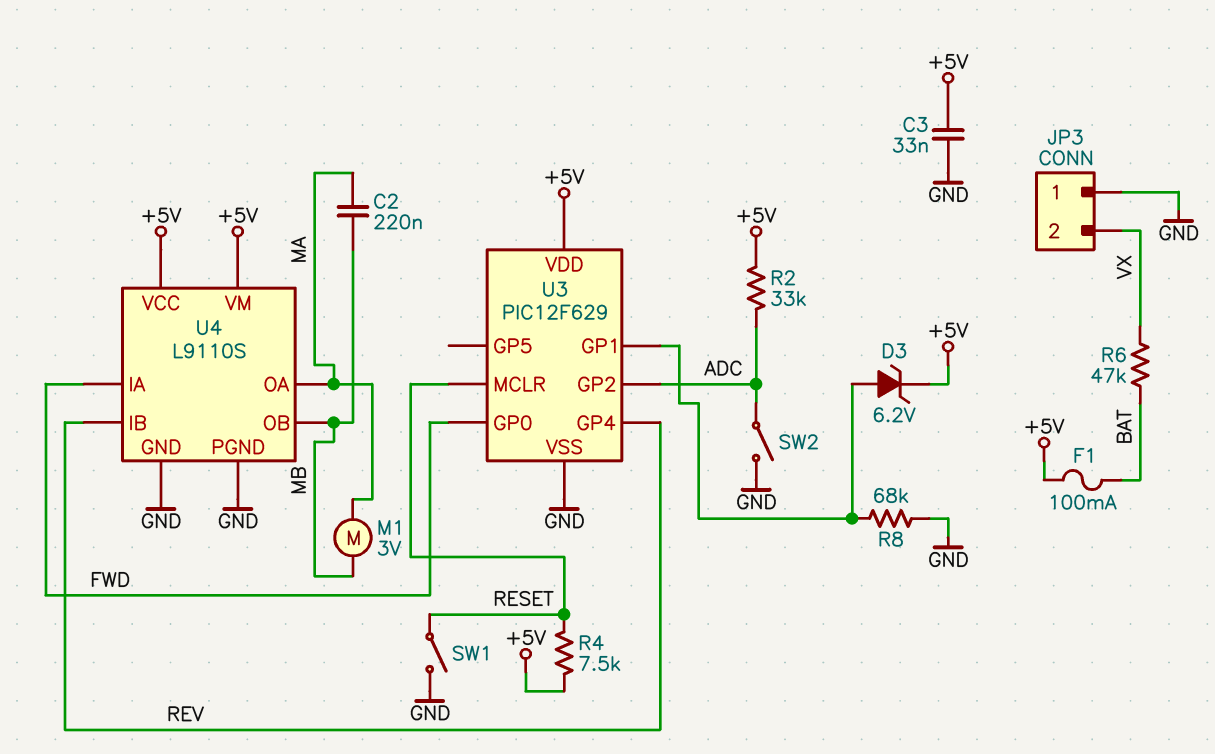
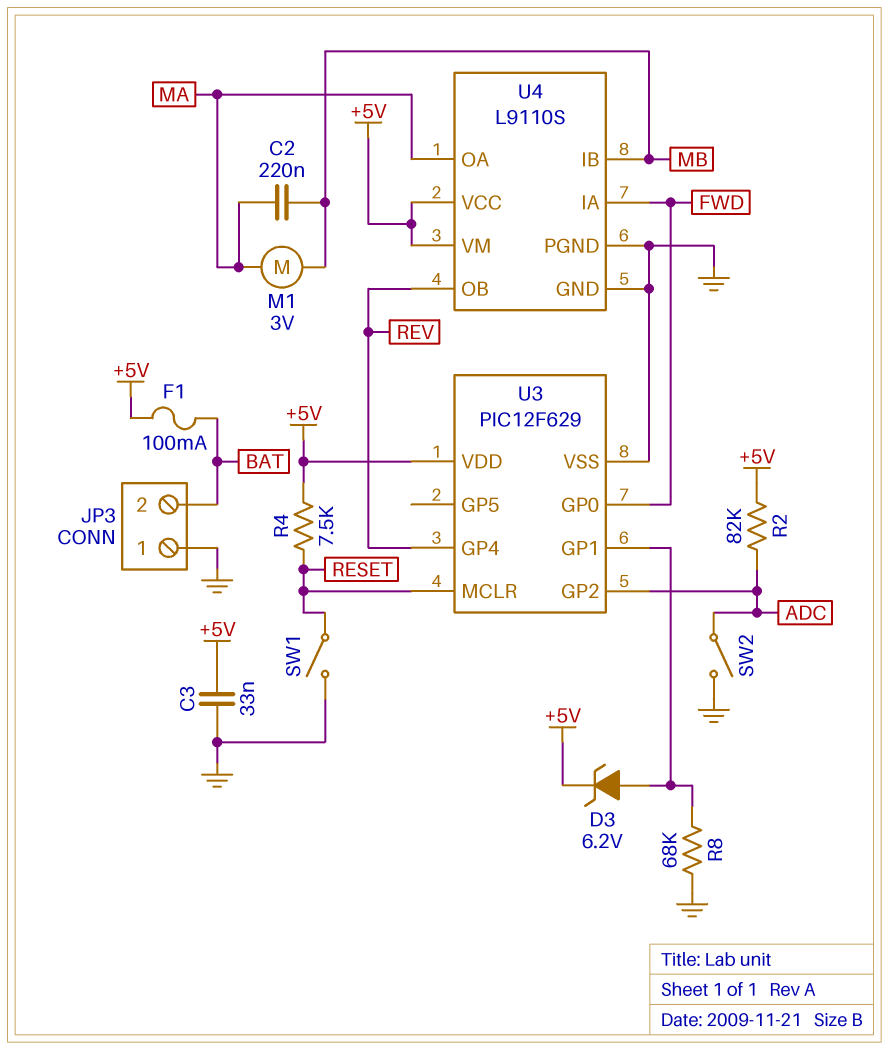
JP3 pin 2: VX -> BAT
R2: 33k (+5V, ADC) -> 82k (+5V, ADC)
R6: 47k (BAT, VX) -> none
U4 pin IB: REV -> MB
U4 pin OB: MB -> REV

